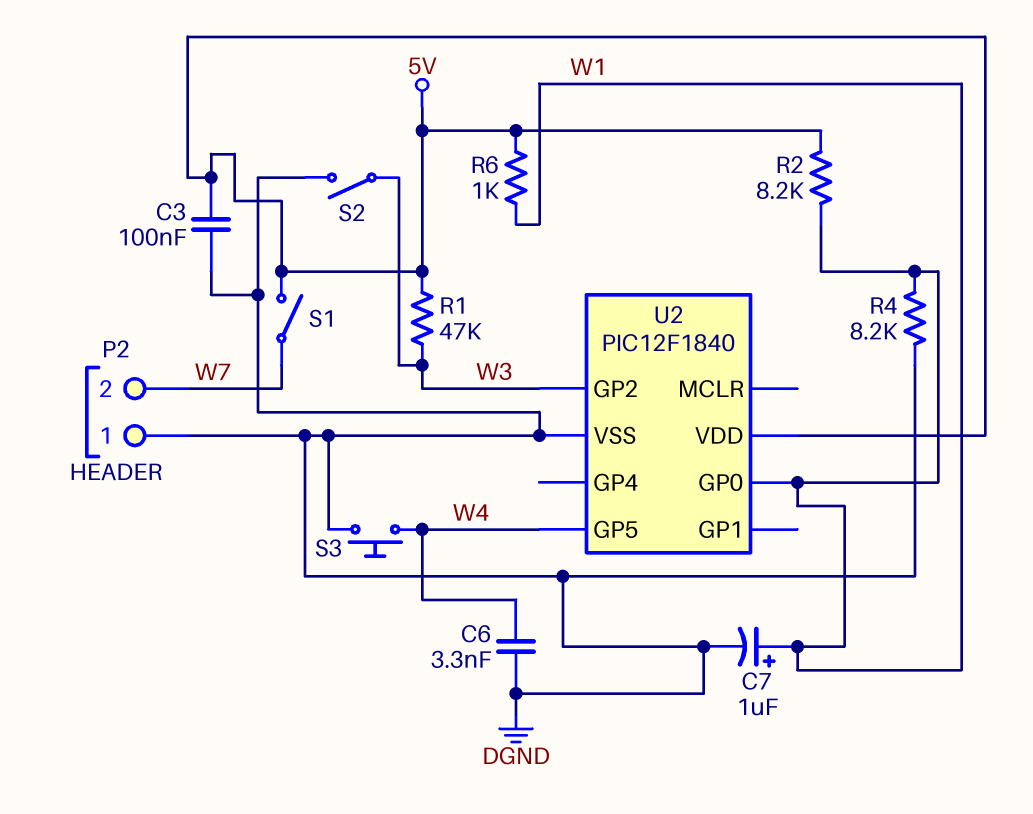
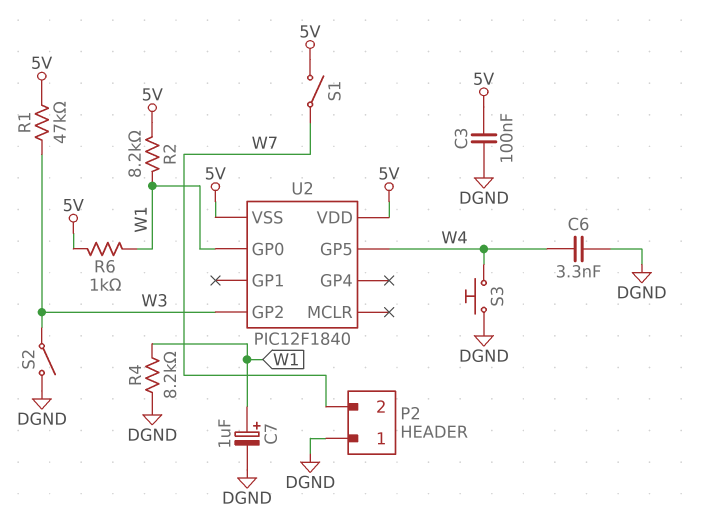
U2 pin VSS: DGND -> 5V

